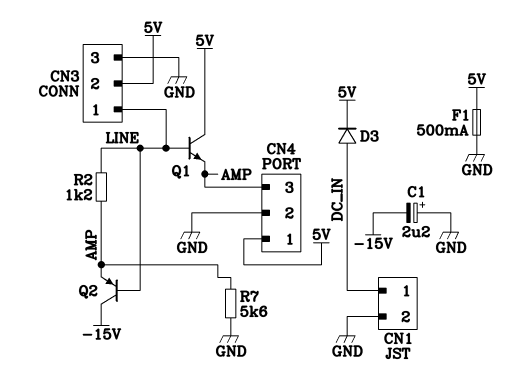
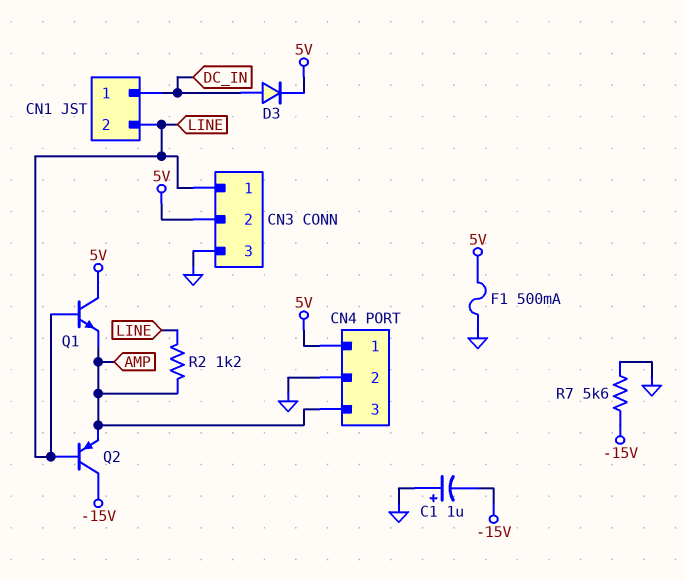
C1: 2.2uF (plus GND, minus -15V) -> 1uF (plus GND, minus -15V)
CN1 pin 2: GND -> LINE
R7: 5.6k (AMP, GND) -> 5.6k (-15V, GND)

